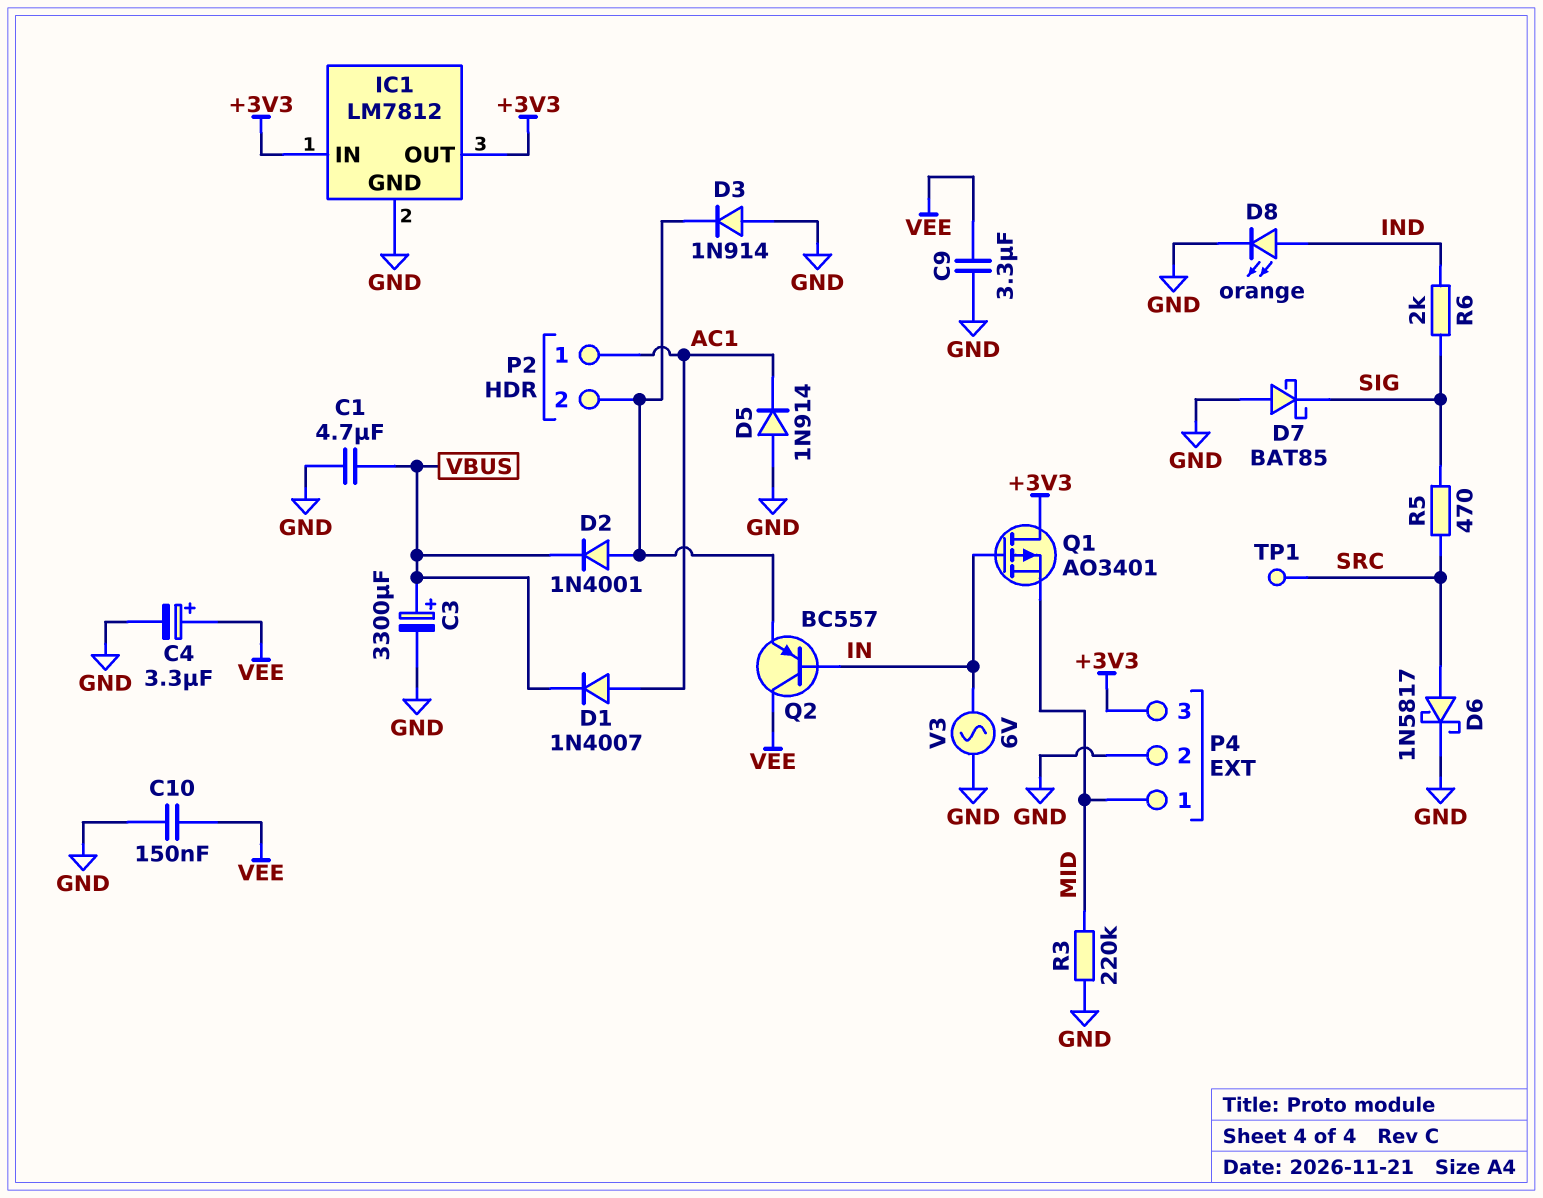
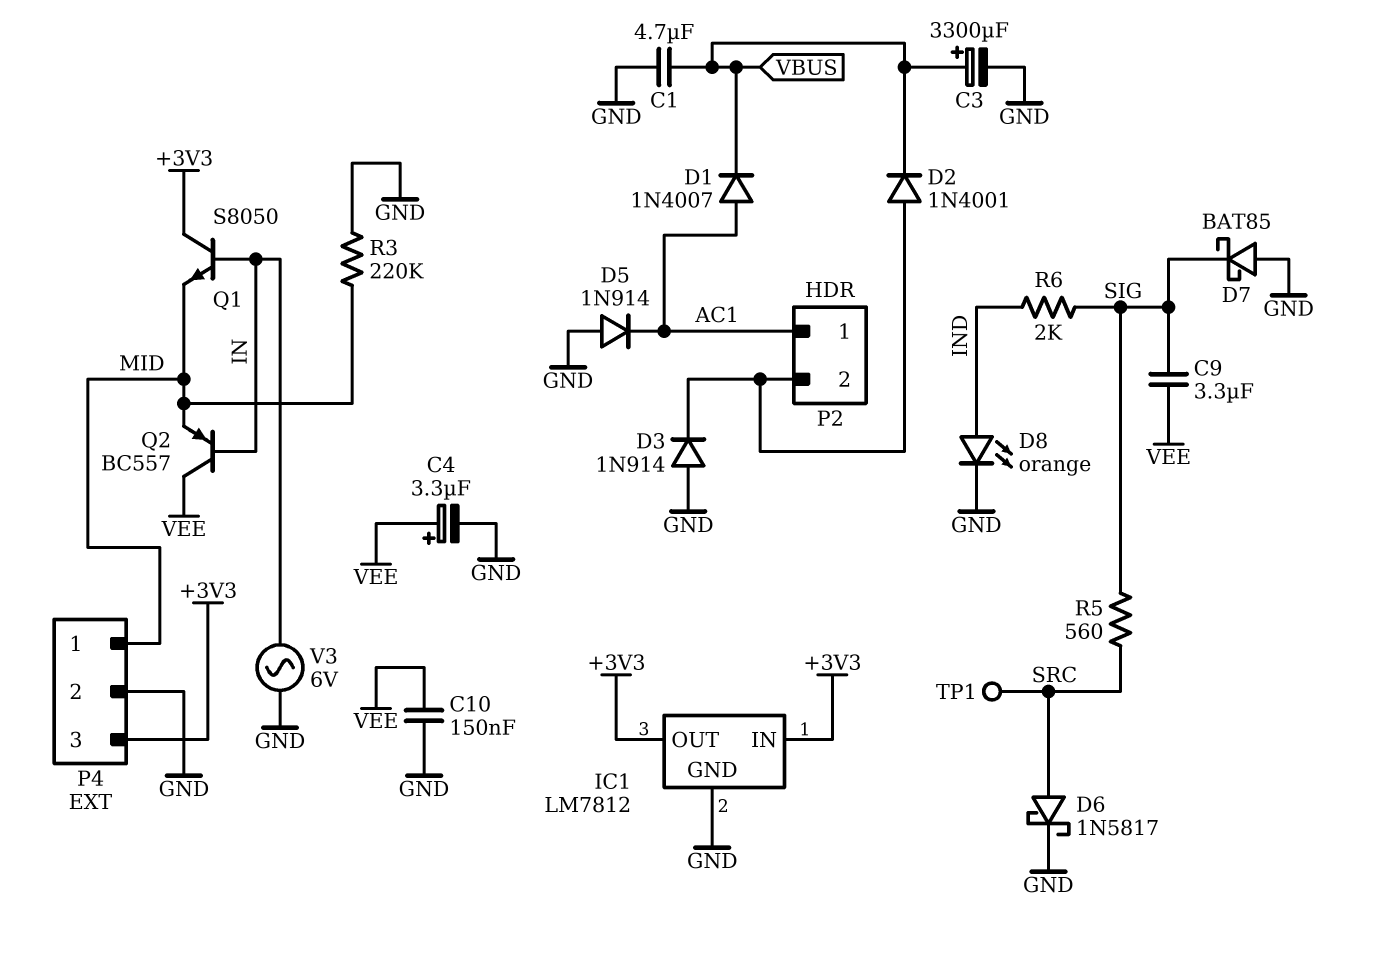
C9: 3.3uF (GND, VEE) -> 3.3uF (SIG, VEE)
Q1: PMOS AO3401 (G IN, D +3V3, S MID) -> NPN S8050 (B IN, C +3V3, E MID)
Q2: PNP BC557 (B IN, C VEE, E P2/2) -> PNP BC557 (B IN, C VEE, E MID)
R5: 470 (SIG, SRC) -> 560 (SIG, SRC)

